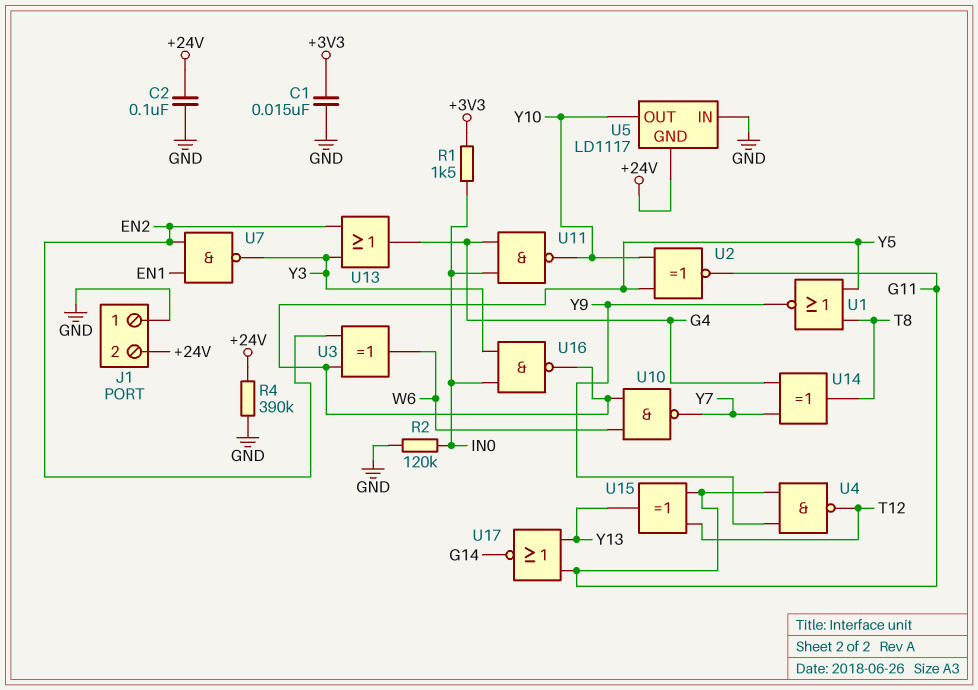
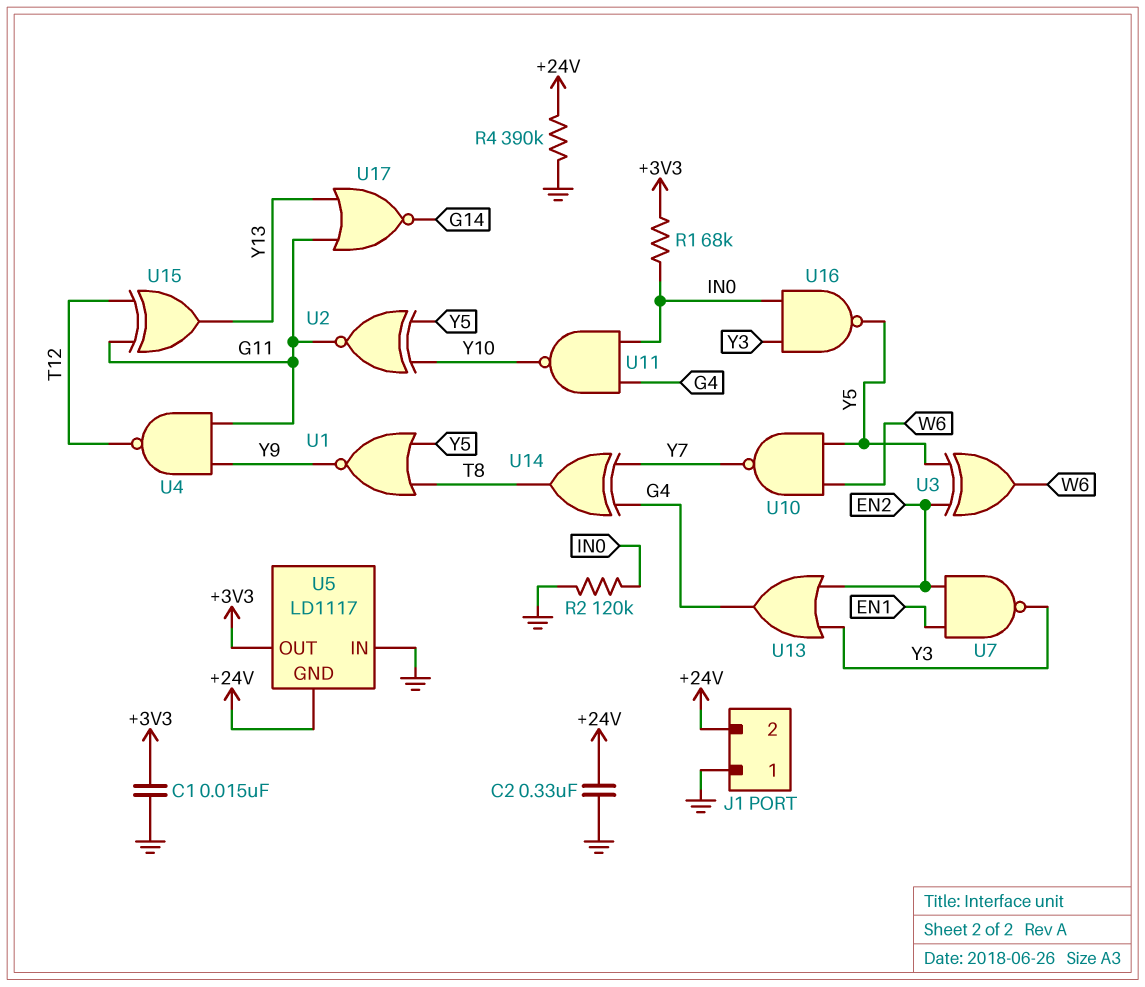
C2: 100nF (+24V, GND) -> 330nF (+24V, GND)
R1: 1.5k (+3V3, IN0) -> 68k (+3V3, IN0)
U5 pin OUT: Y10 -> +3V3

